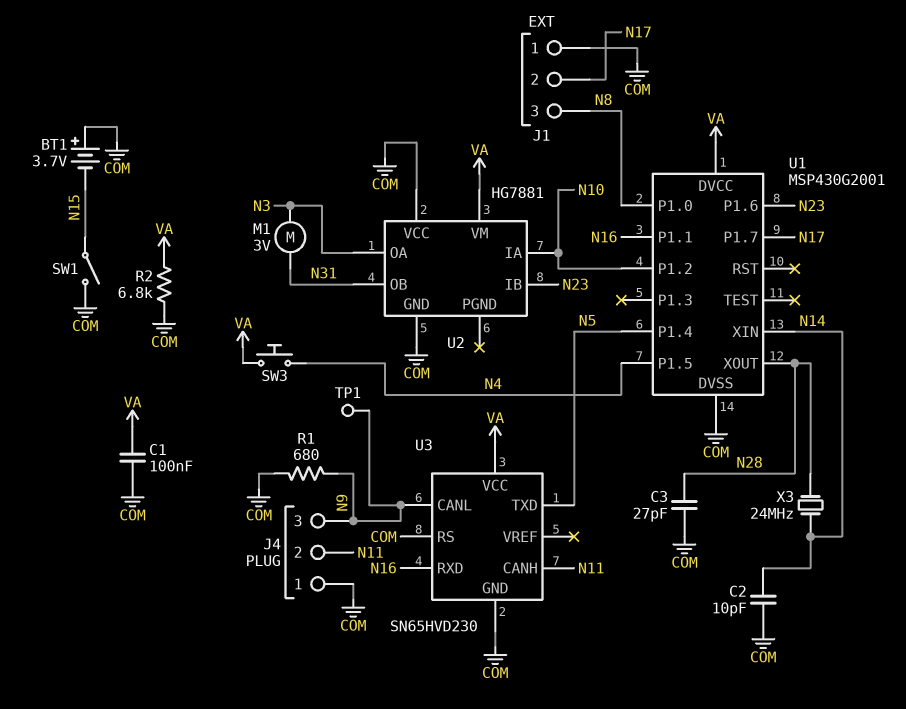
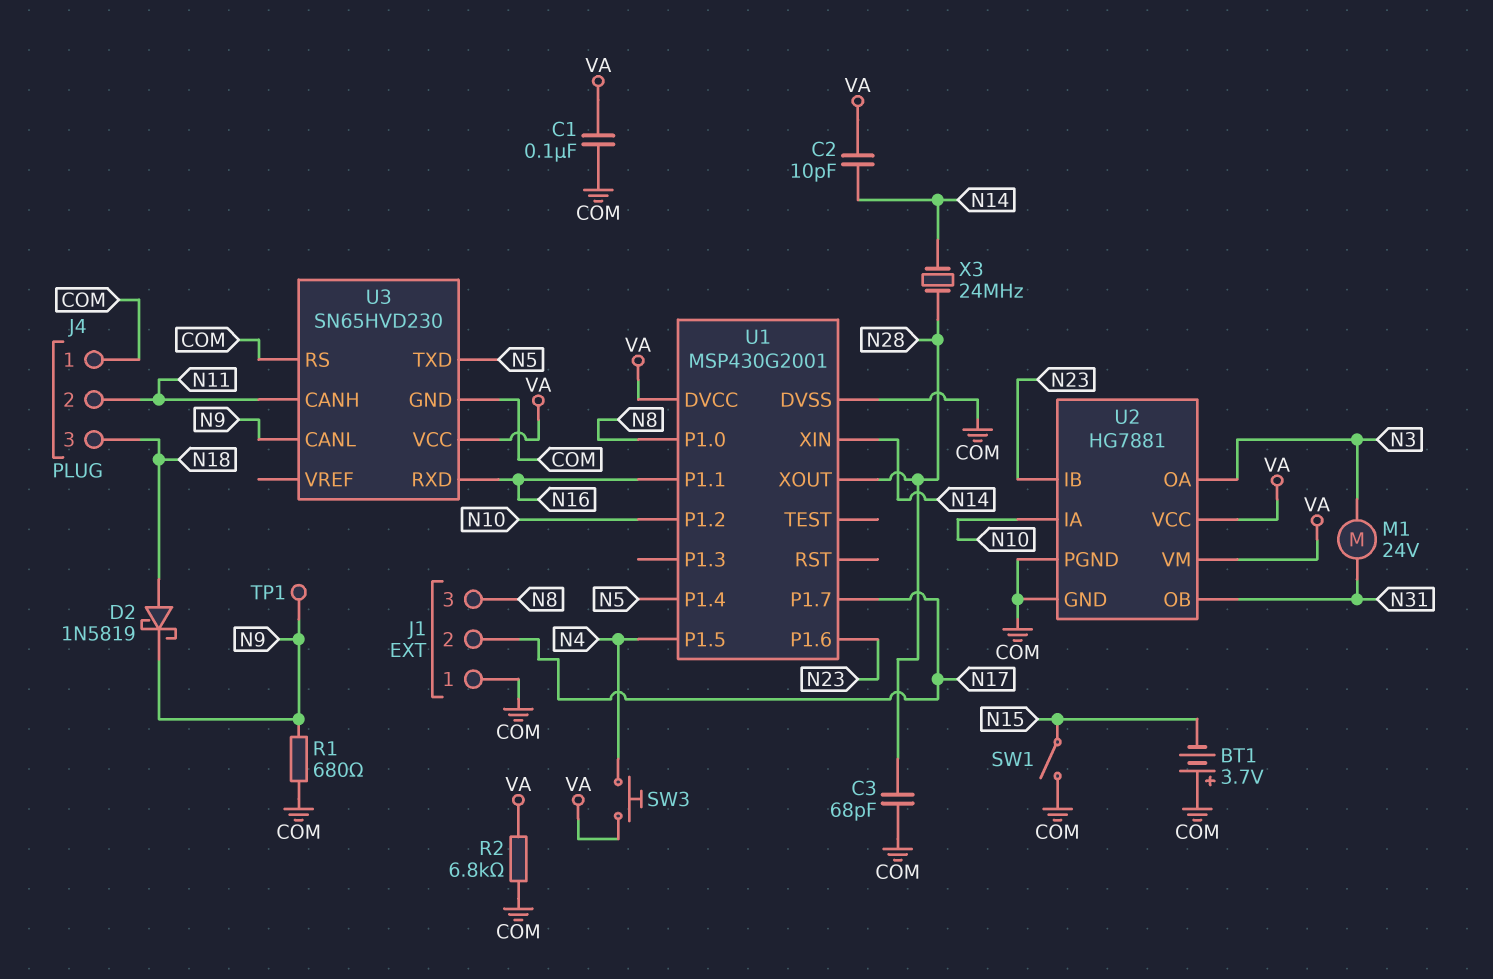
C2: 10pF (COM, N14) -> 10pF (N14, VA)
C3: 27pF (COM, N28) -> 68pF (COM, N28)
D2: none -> schottky 1N5819 (A N18, K N9)
J4 pin 3: N9 -> N18
M1: motor 3V (N3, N31) -> motor 24V (N3, N31)
U2 pin PGND: none -> COM
U2 pin VCC: COM -> VA

